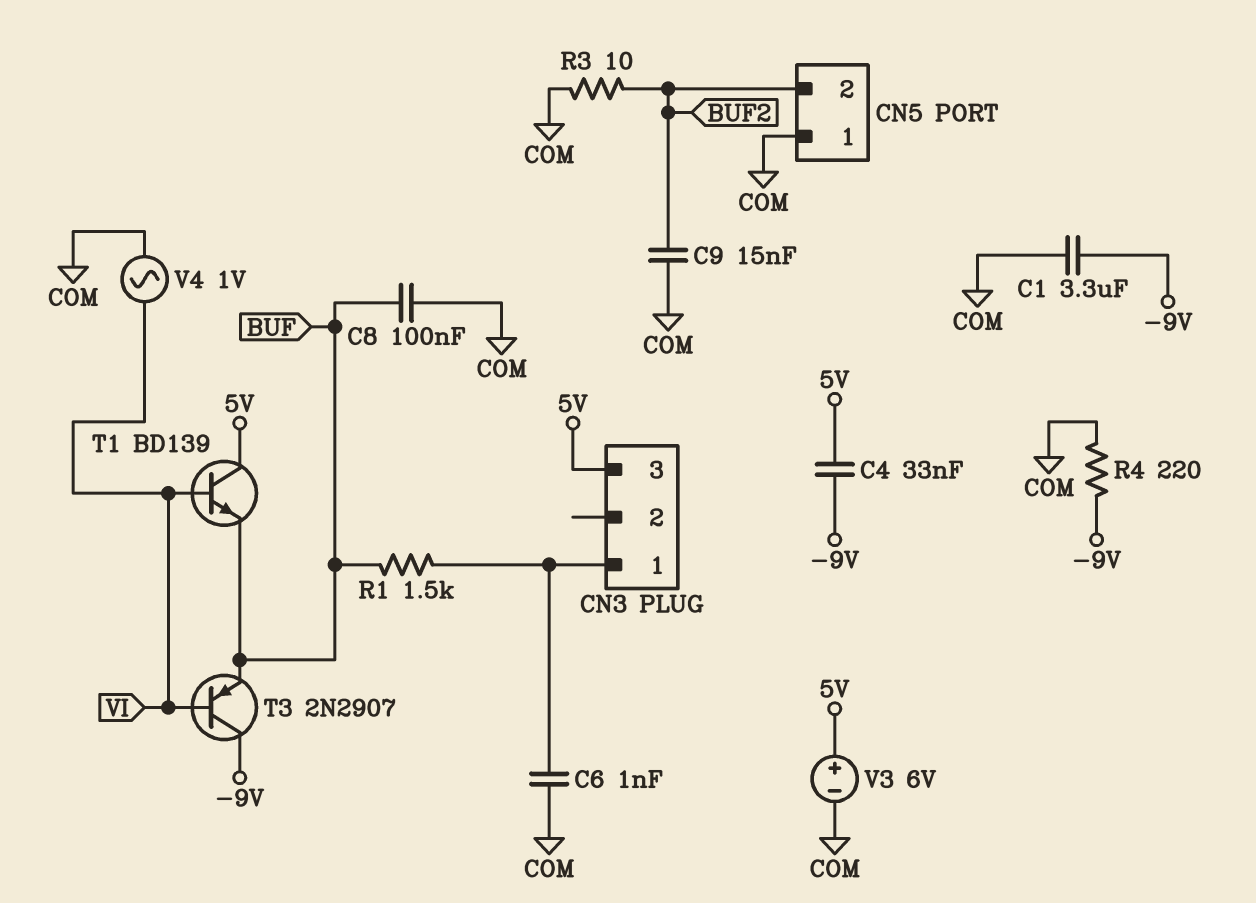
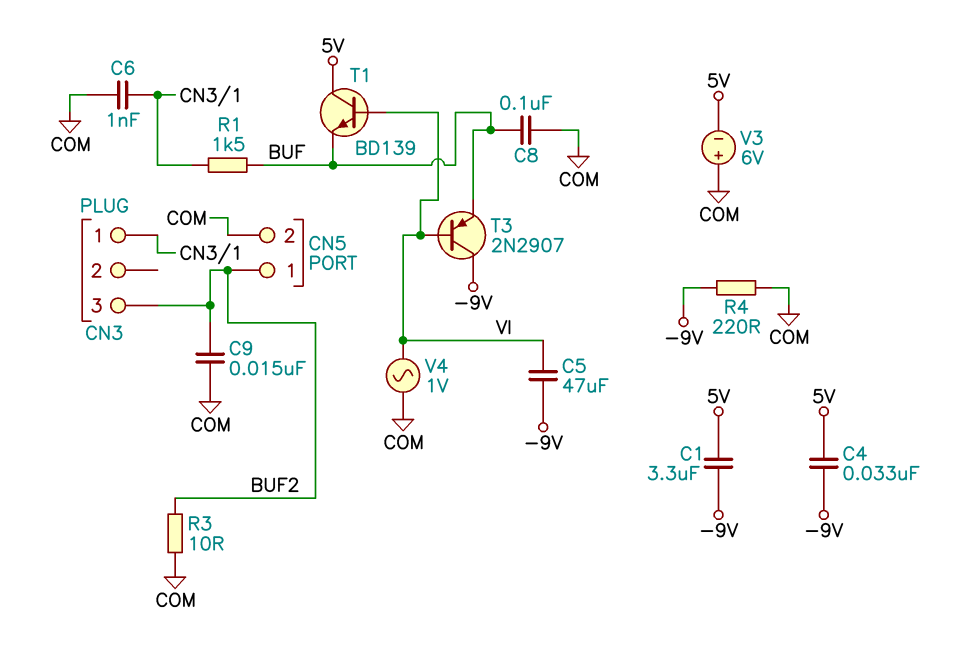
C1: 3.3uF (-9V, COM) -> 3.3uF (-9V, 5V)
C5: none -> 47uF (-9V, VI)
CN3 pin 3: 5V -> BUF2
CN5 pin 1: COM -> BUF2
CN5 pin 2: BUF2 -> COM
V3: 6V (plus 5V, minus COM) -> 6V (plus COM, minus 5V)

